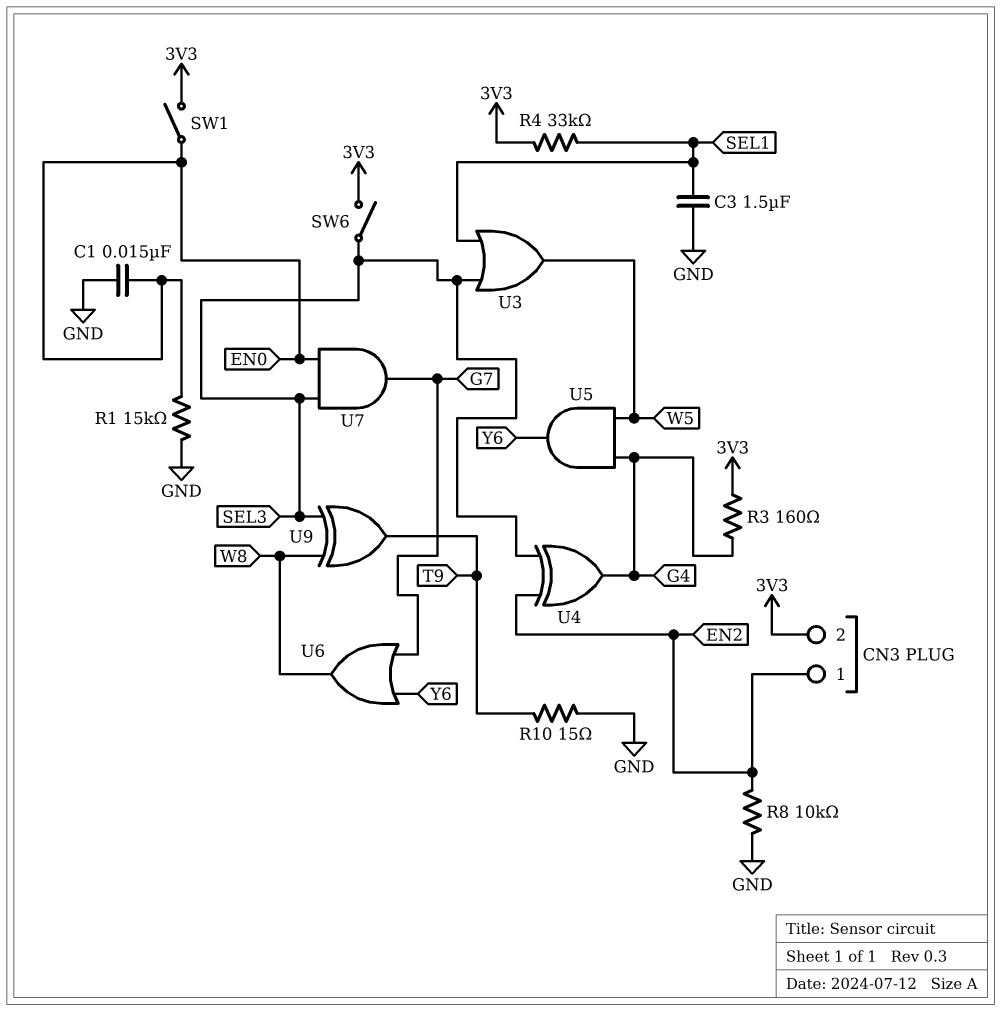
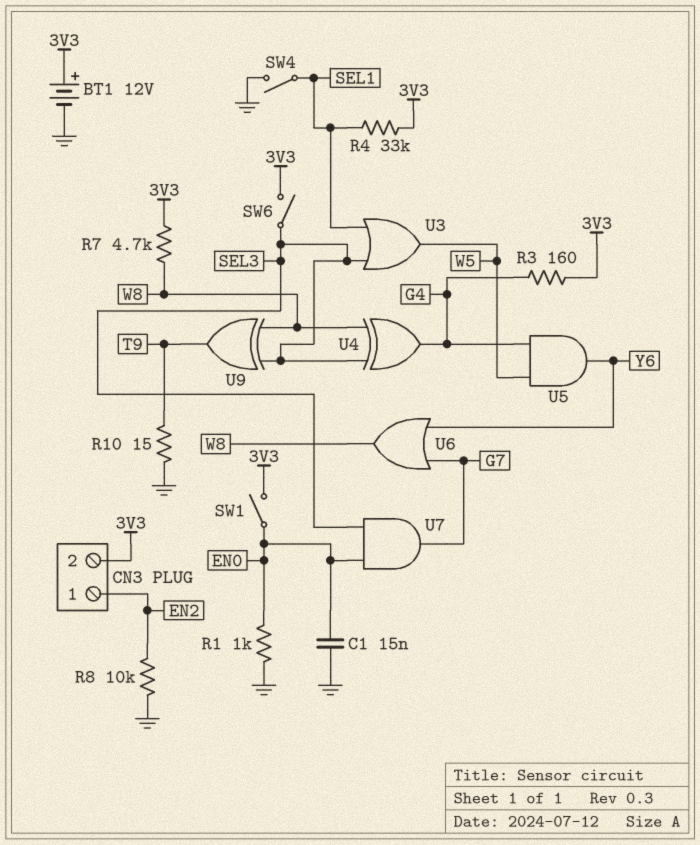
BT1: none -> 12V (plus 3V3, minus GND)
C3: 1.5uF (GND, SEL1) -> none
R1: 15k (EN0, GND) -> 1k (EN0, GND)
R7: none -> 4.7k (3V3, W8)
SW4: none -> switch (GND, SEL1)
U4: XOR (in EN2, in SEL3, out G4) -> XOR (in SEL3, in W8, out G4)

